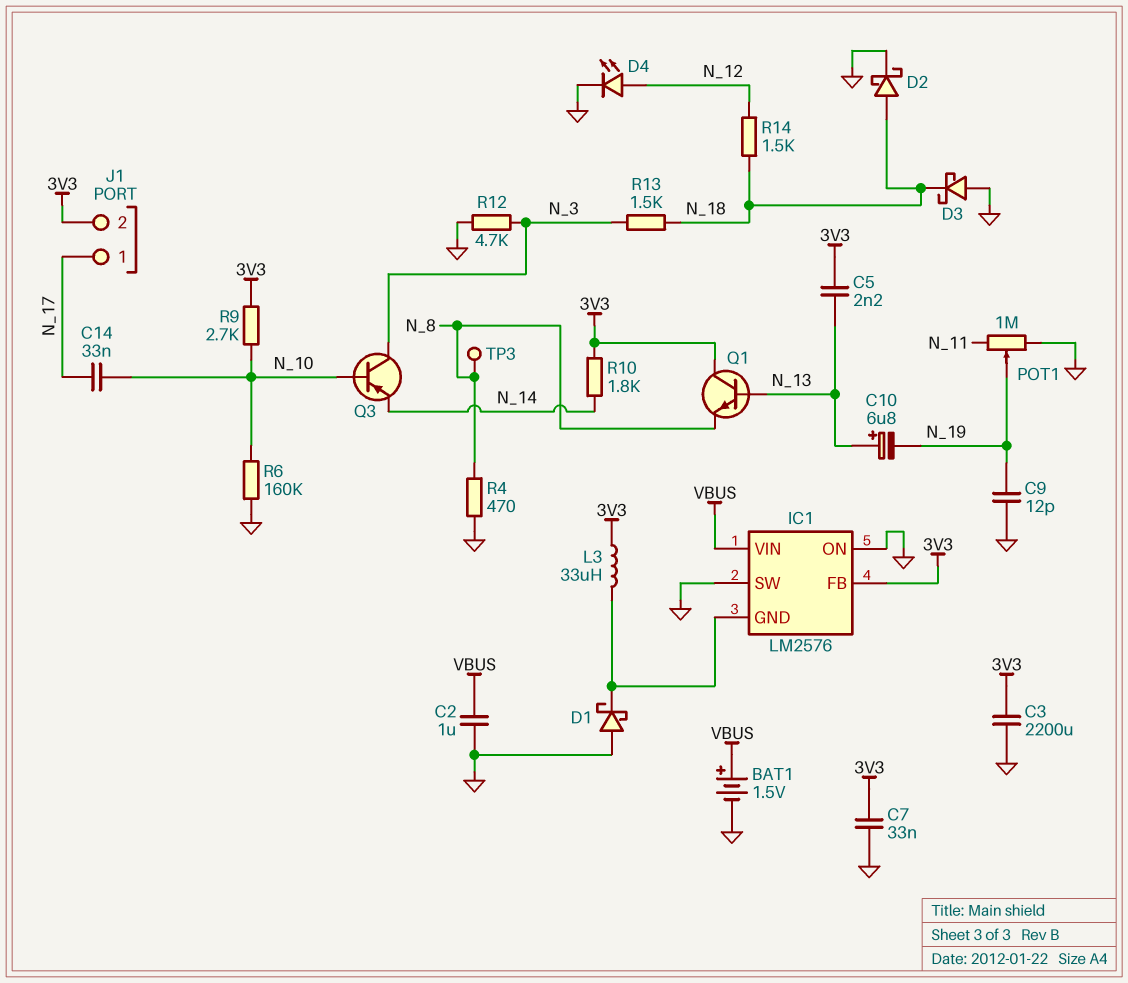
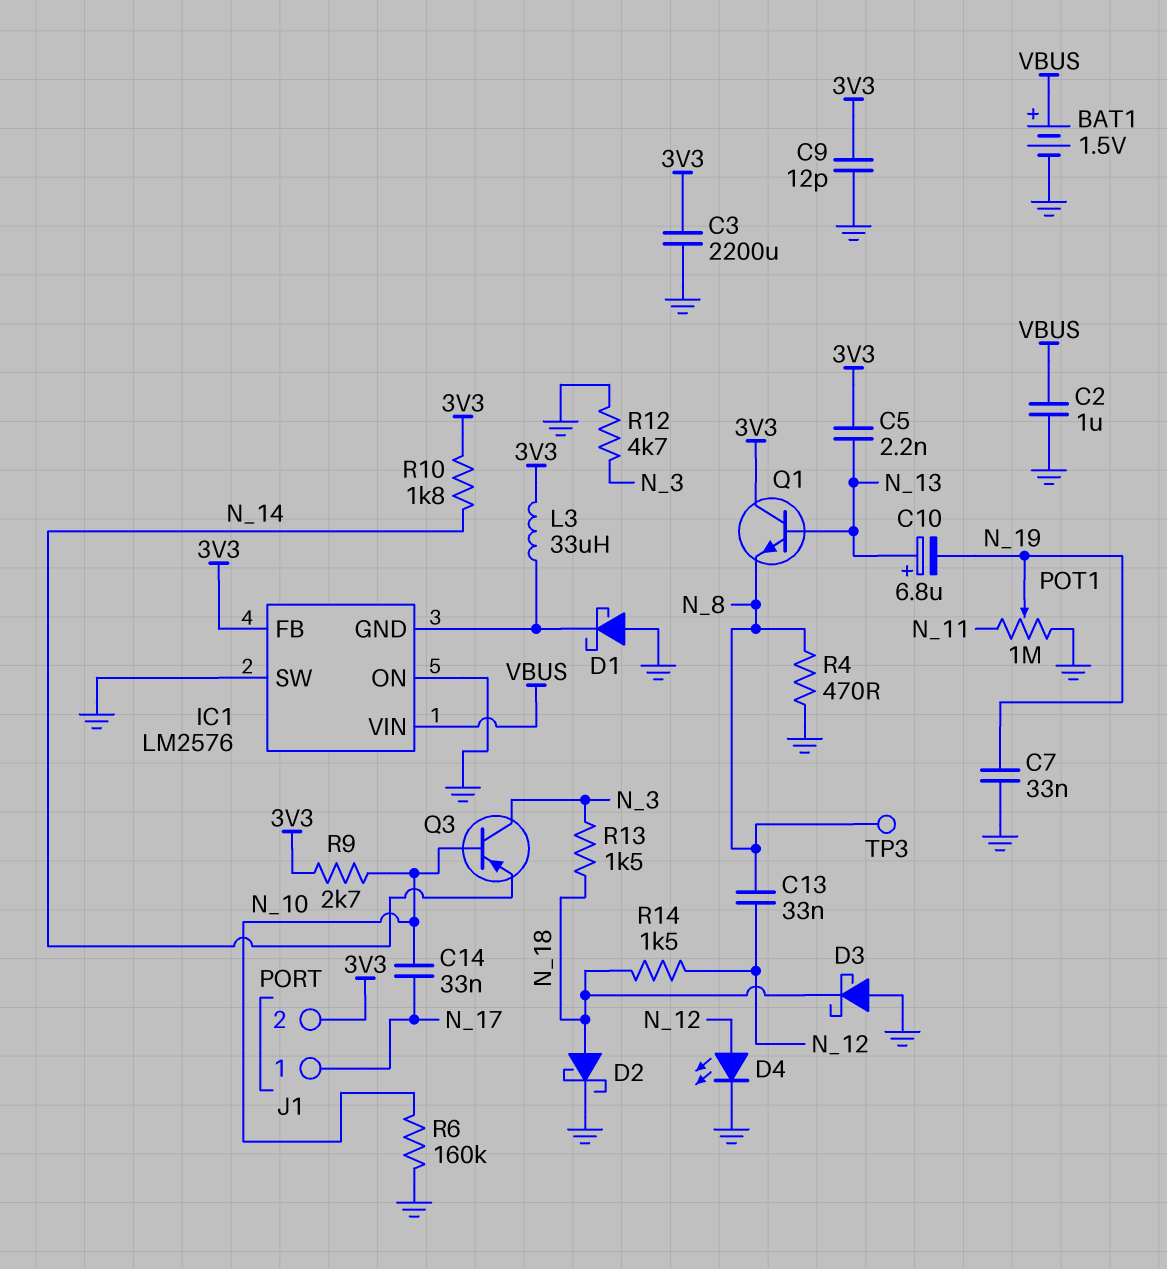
C7: 33nF (3V3, GND) -> 33nF (GND, N_19)
C9: 12pF (GND, N_19) -> 12pF (3V3, GND)
C13: none -> 33nF (N_8, N_12)

